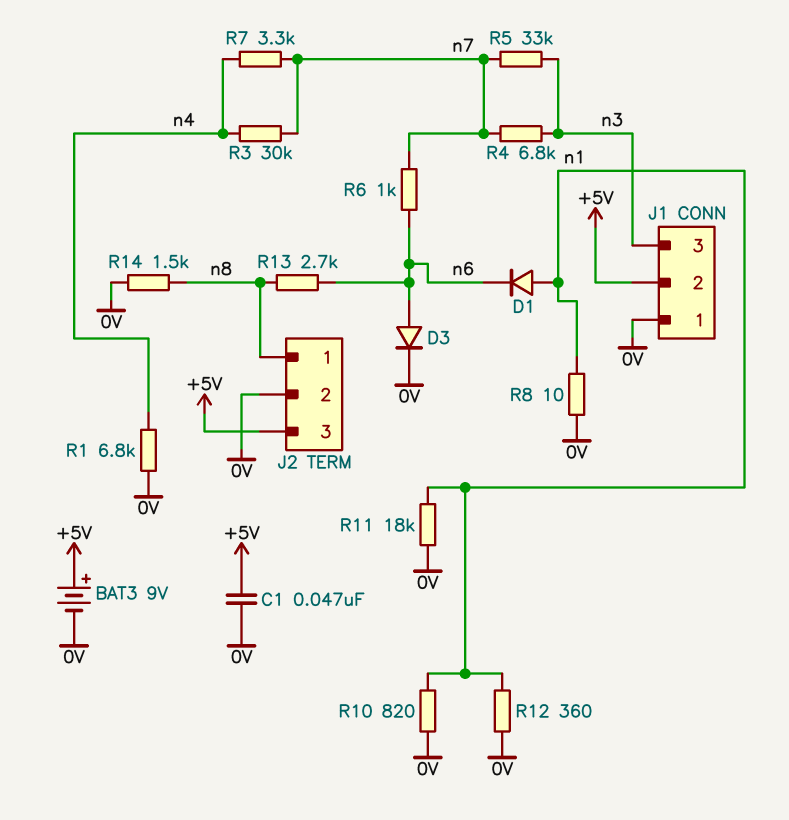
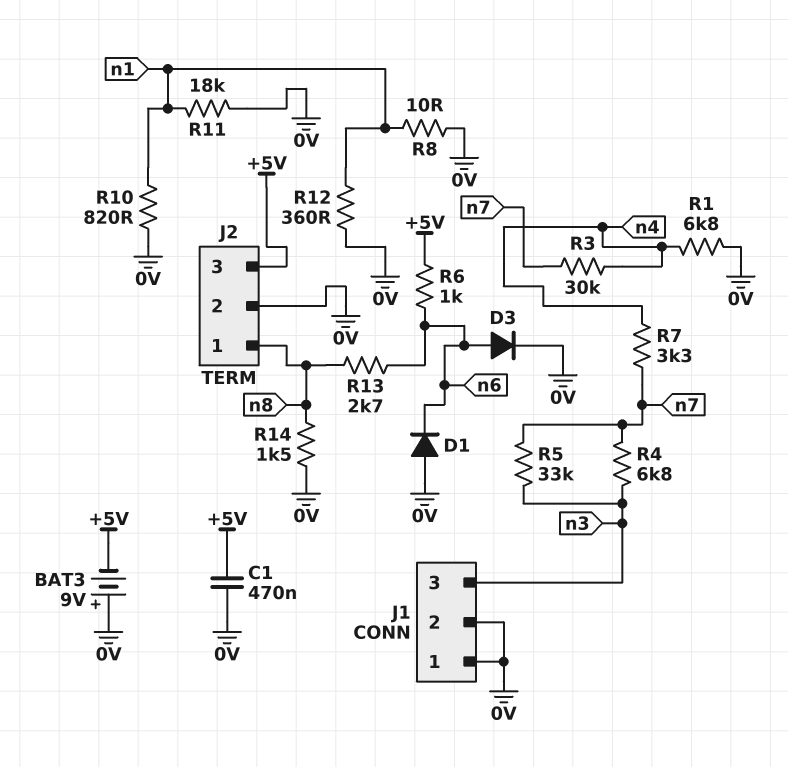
BAT3: 9V (plus +5V, minus 0V) -> 9V (plus 0V, minus +5V)
C1: 47nF (+5V, 0V) -> 470nF (+5V, 0V)
D1: diode (A n1, K n6) -> diode (A 0V, K n6)
J1 pin 2: +5V -> 0V
R6: 1k (n6, n7) -> 1k (+5V, n6)

